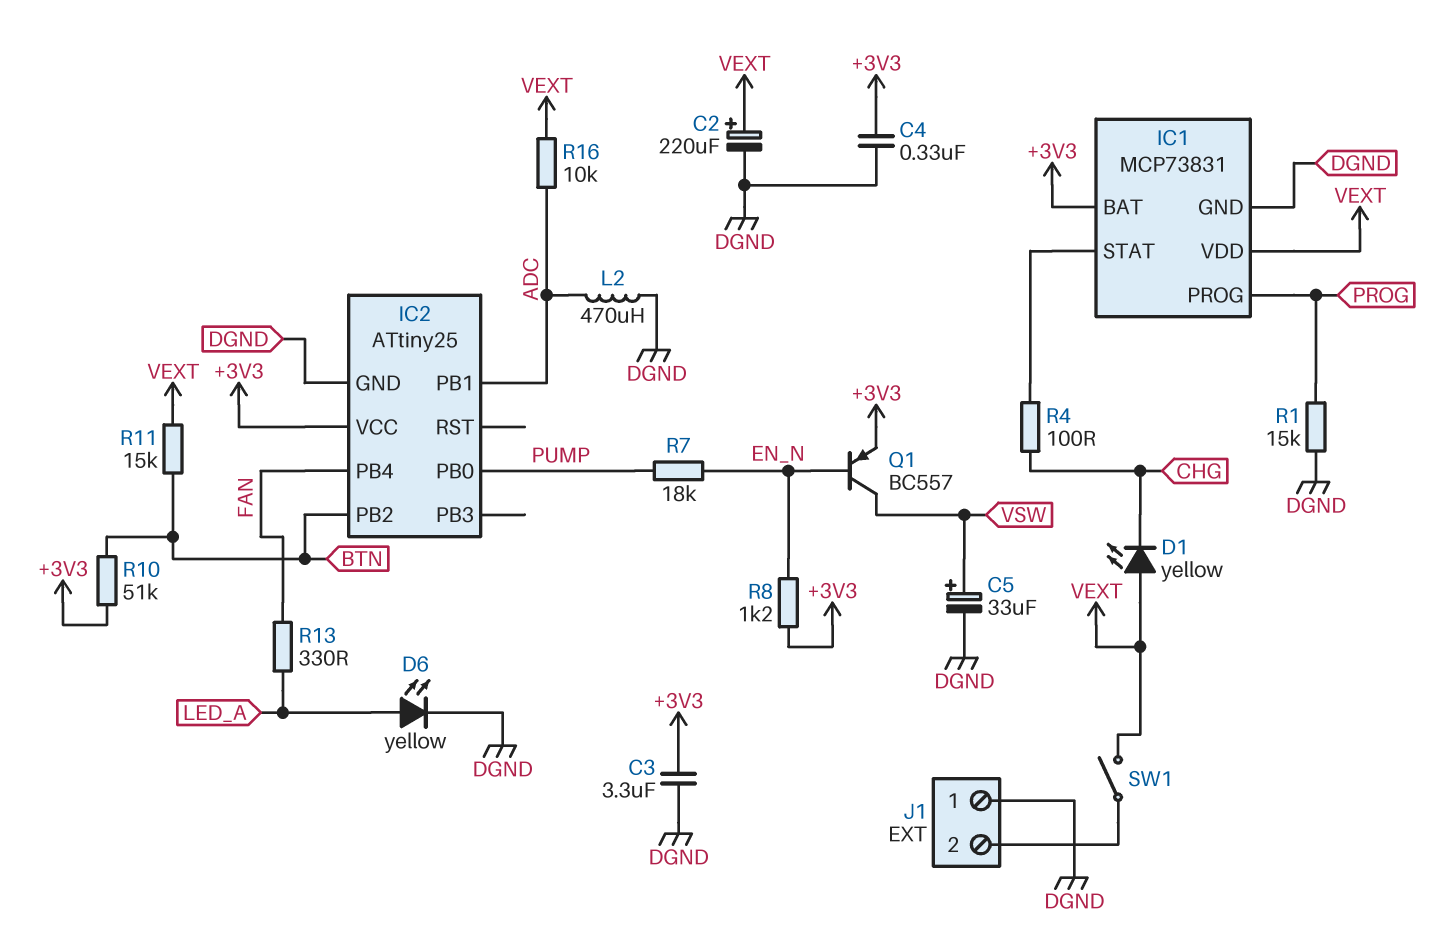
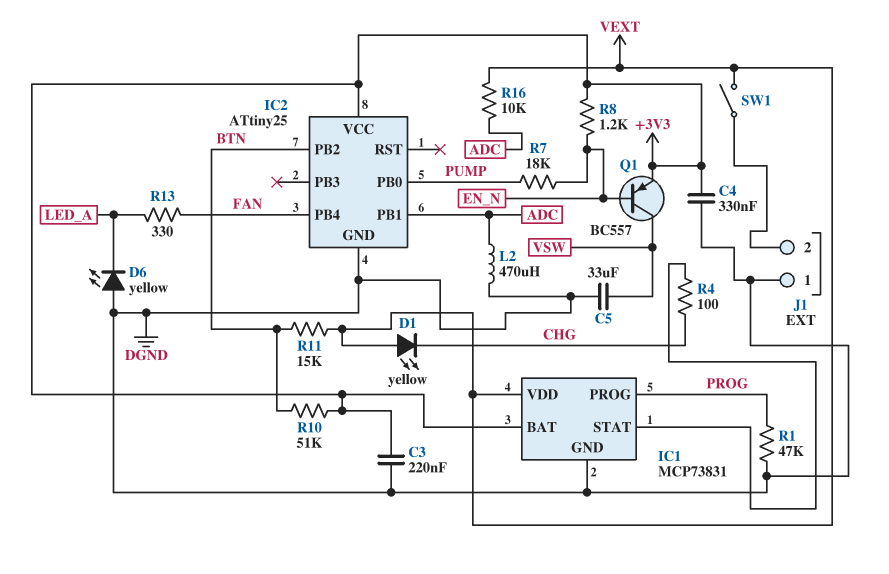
C2: 220uF (plus VEXT, minus DGND) -> none
C3: 3.3uF (+3V3, DGND) -> 220nF (+3V3, DGND)
C5: 33uF (plus VSW, minus DGND) -> 33uF (DGND, VSW)
D6: LED yellow (A LED_A, K DGND) -> LED yellow (A DGND, K LED_A)
R1: 15k (DGND, PROG) -> 47k (DGND, PROG)

